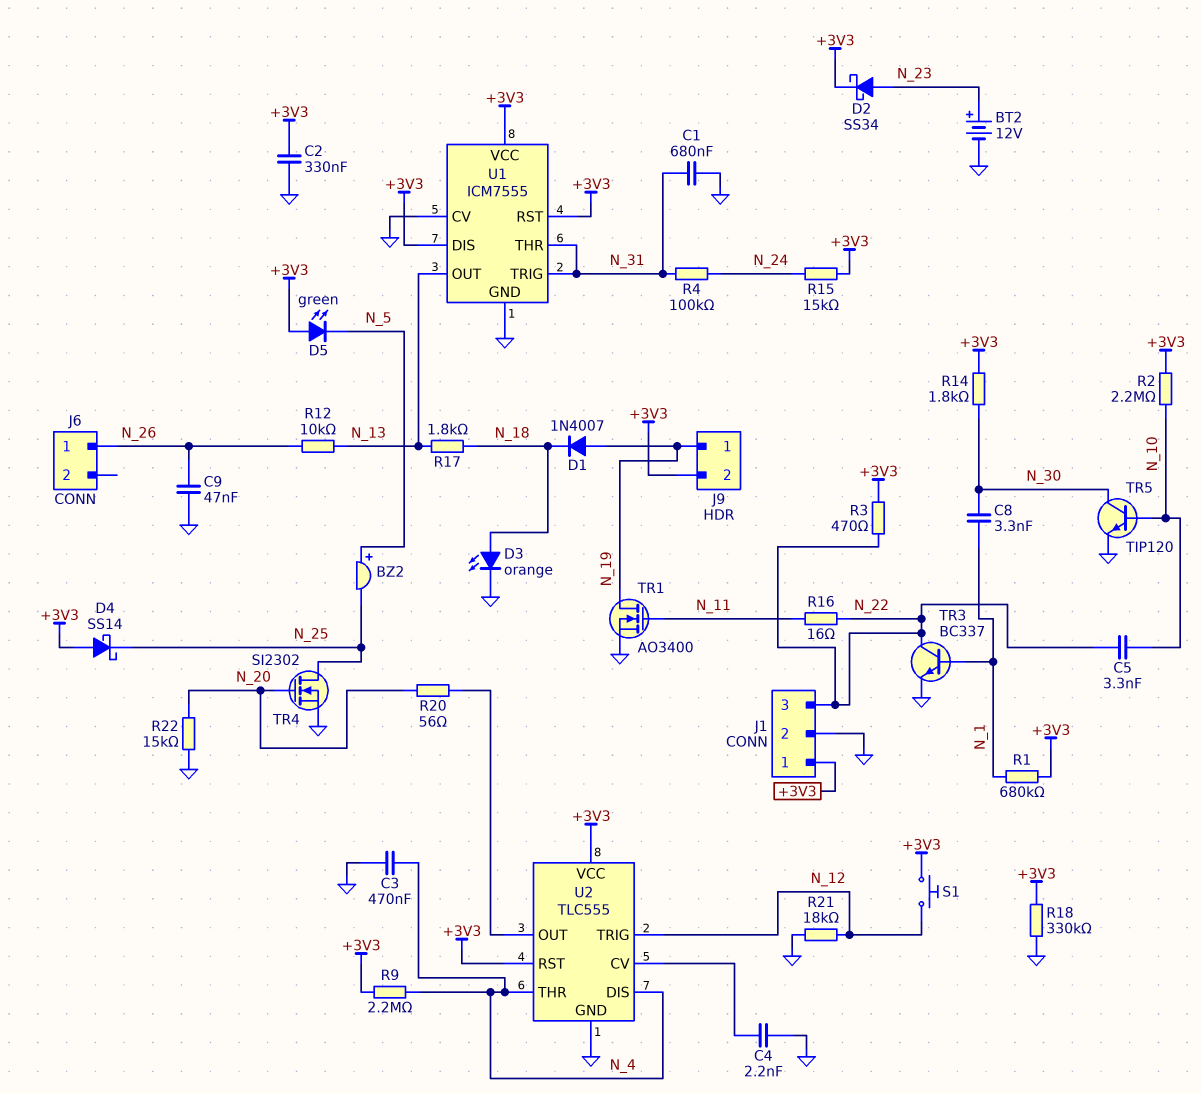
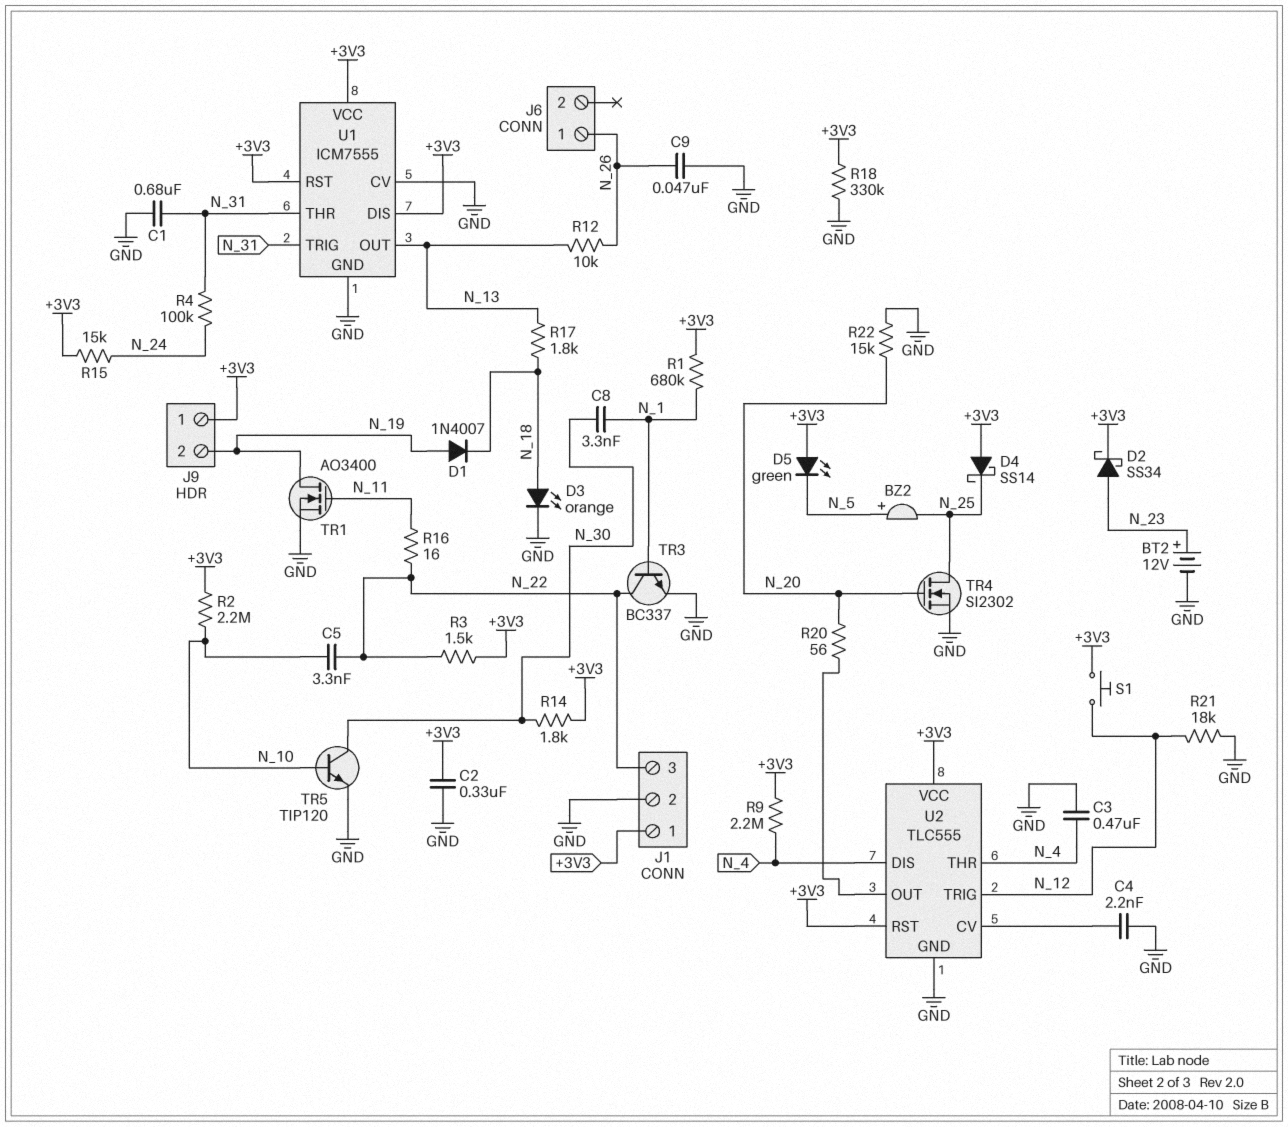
J9 pin 1: N_19 -> +3V3
J9 pin 2: +3V3 -> N_19
R3: 470 (+3V3, N_22) -> 1.5k (+3V3, N_22)

